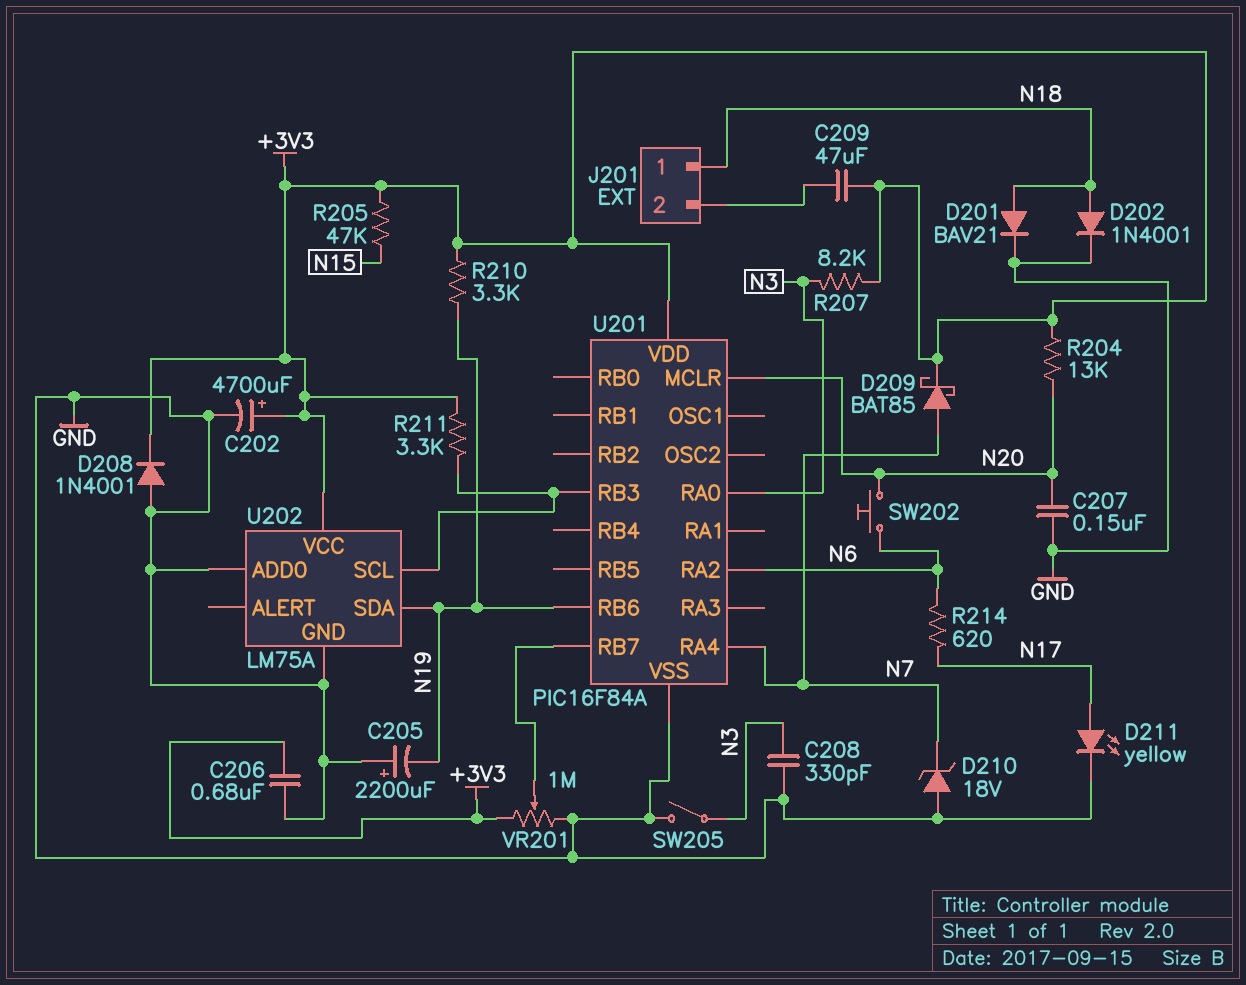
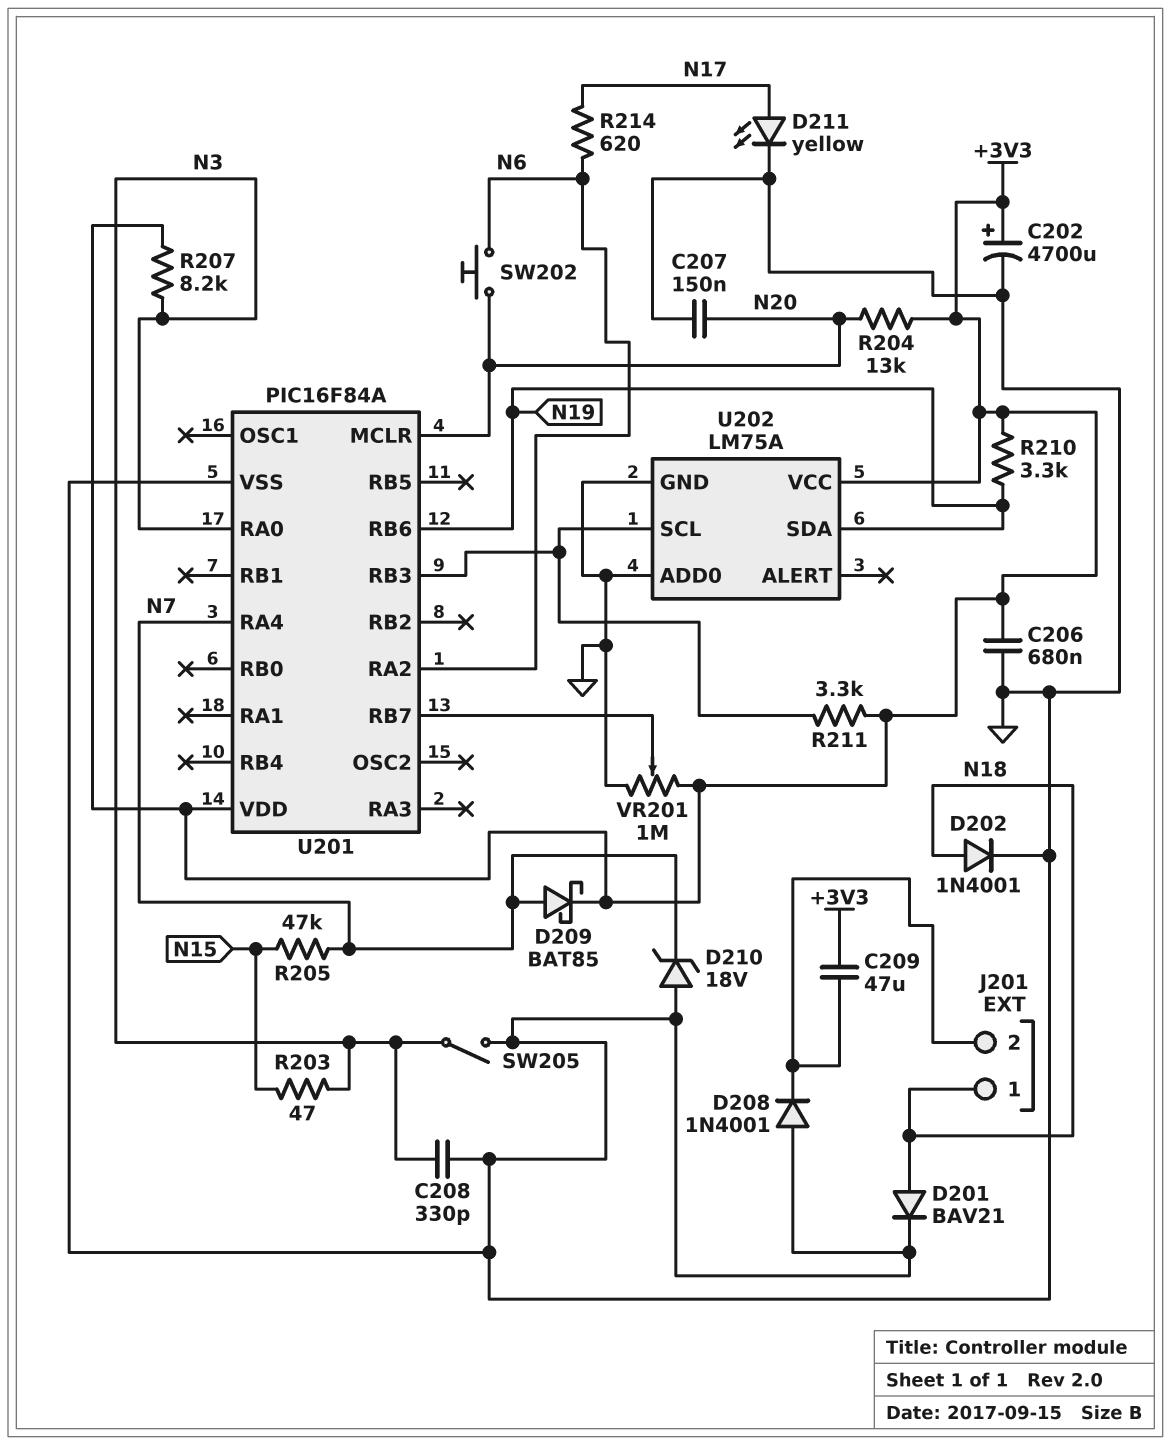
C205: 2200uF (plus GND, minus N19) -> none
D208: diode 1N4001 (A GND, K +3V3) -> diode 1N4001 (A GND, K J201/2)
R203: none -> 47 (N3, N15)
R205: 47k (+3V3, N15) -> 47k (N7, N15)

